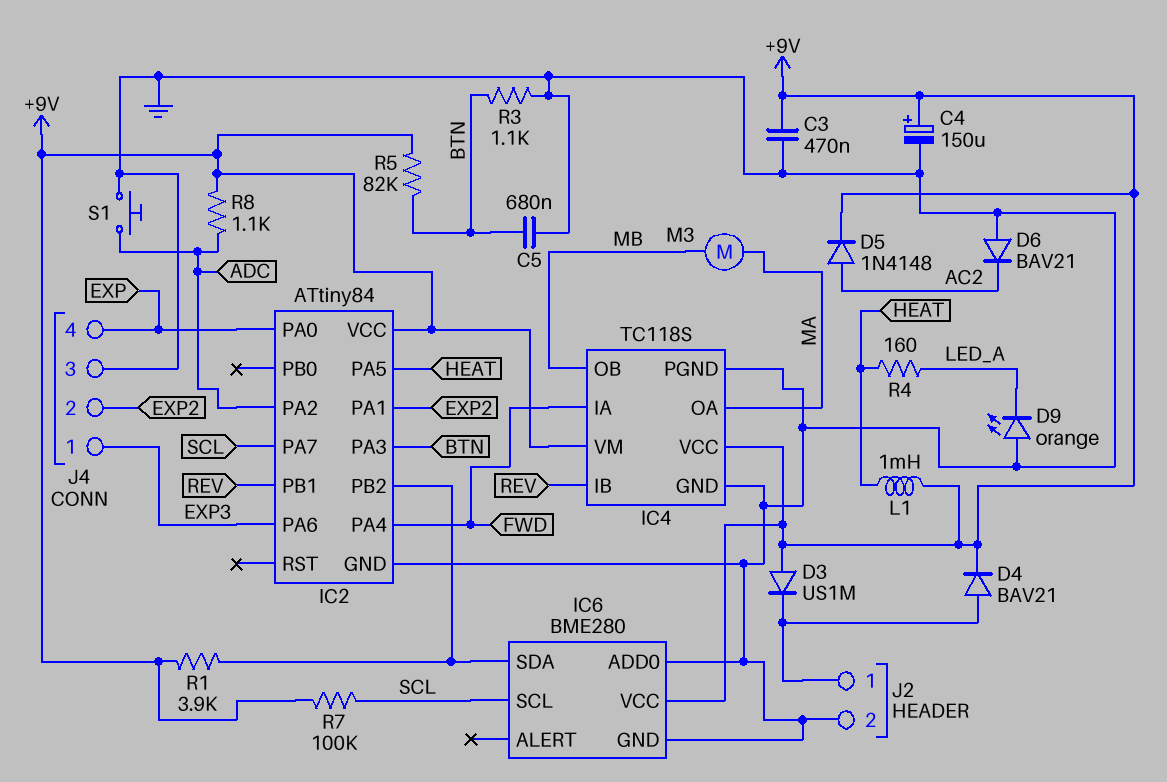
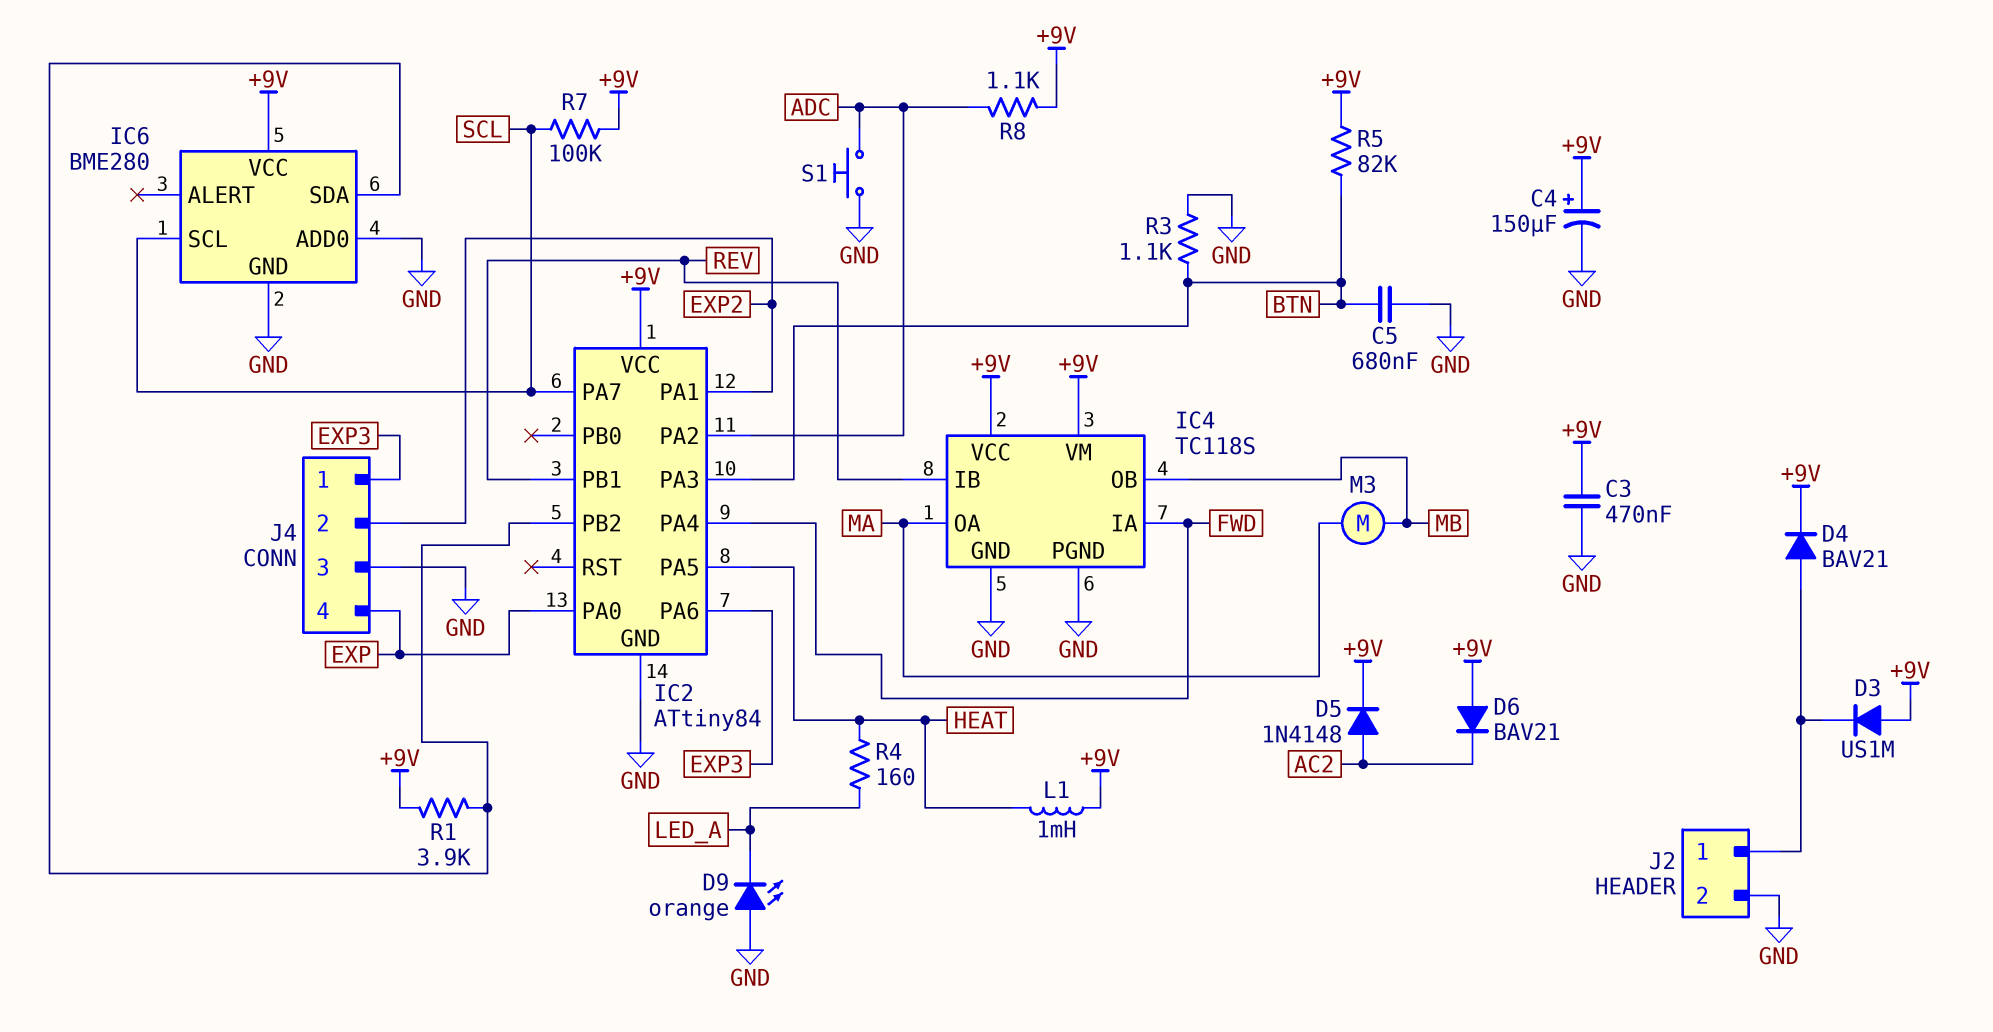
D6: diode BAV21 (A GND, K AC2) -> diode BAV21 (A +9V, K AC2)

